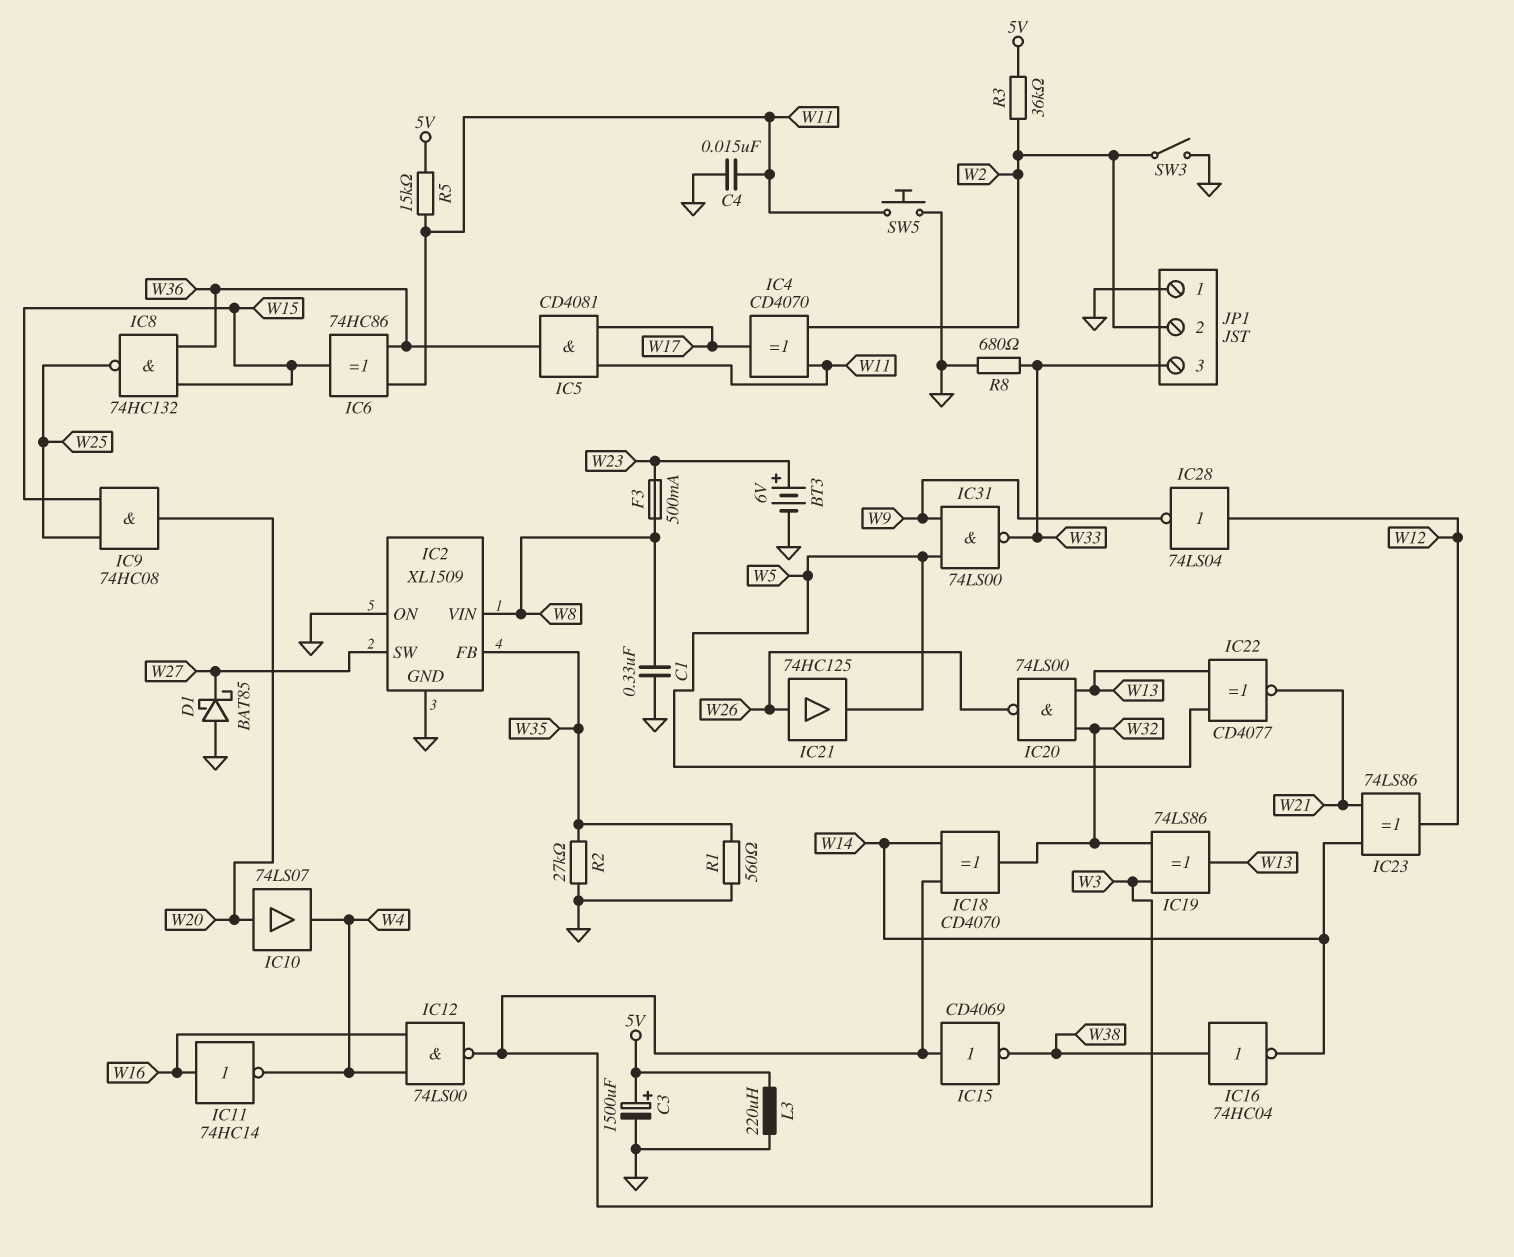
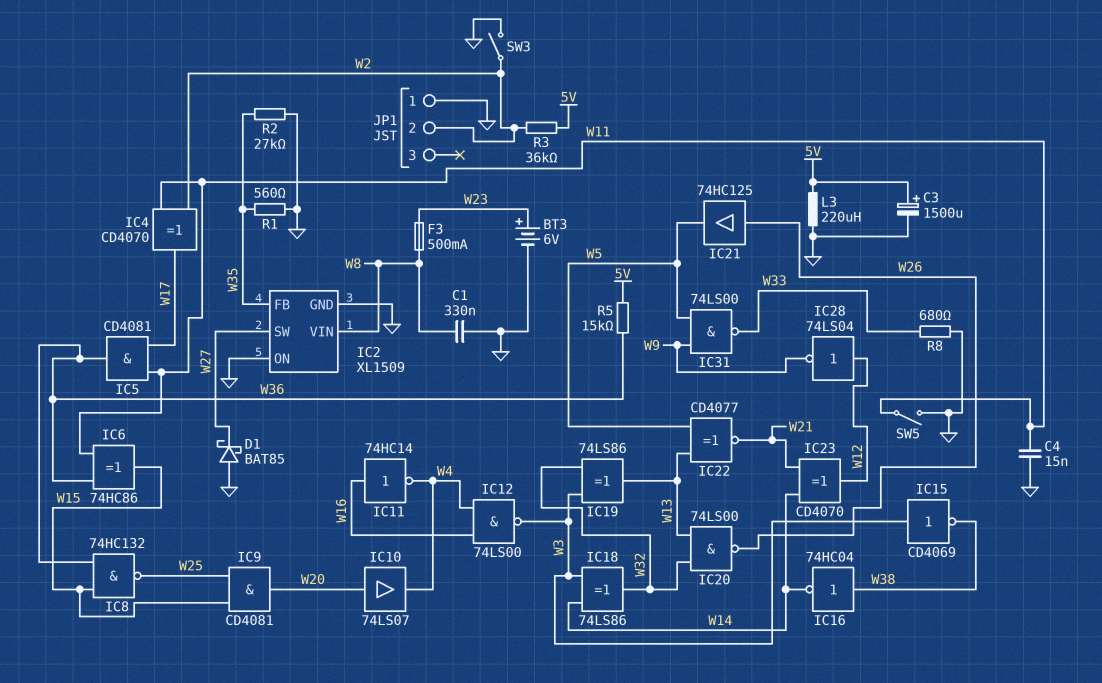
IC9: AND 74HC08 (in W15, in W25, out W20) -> AND CD4081 (in W15, in W25, out W20)
IC18: XOR CD4070 (in W3, in W14, out W32) -> XOR 74LS86 (in W3, in W14, out W32)
IC23: XOR 74LS86 (in W14, in W21, out W12) -> XOR CD4070 (in W14, in W21, out W12)
JP1 pin 3: W33 -> none
R5: 15k (5V, W11) -> 15k (5V, W36)
SW5: button (GND, W11) -> switch (GND, W11)

